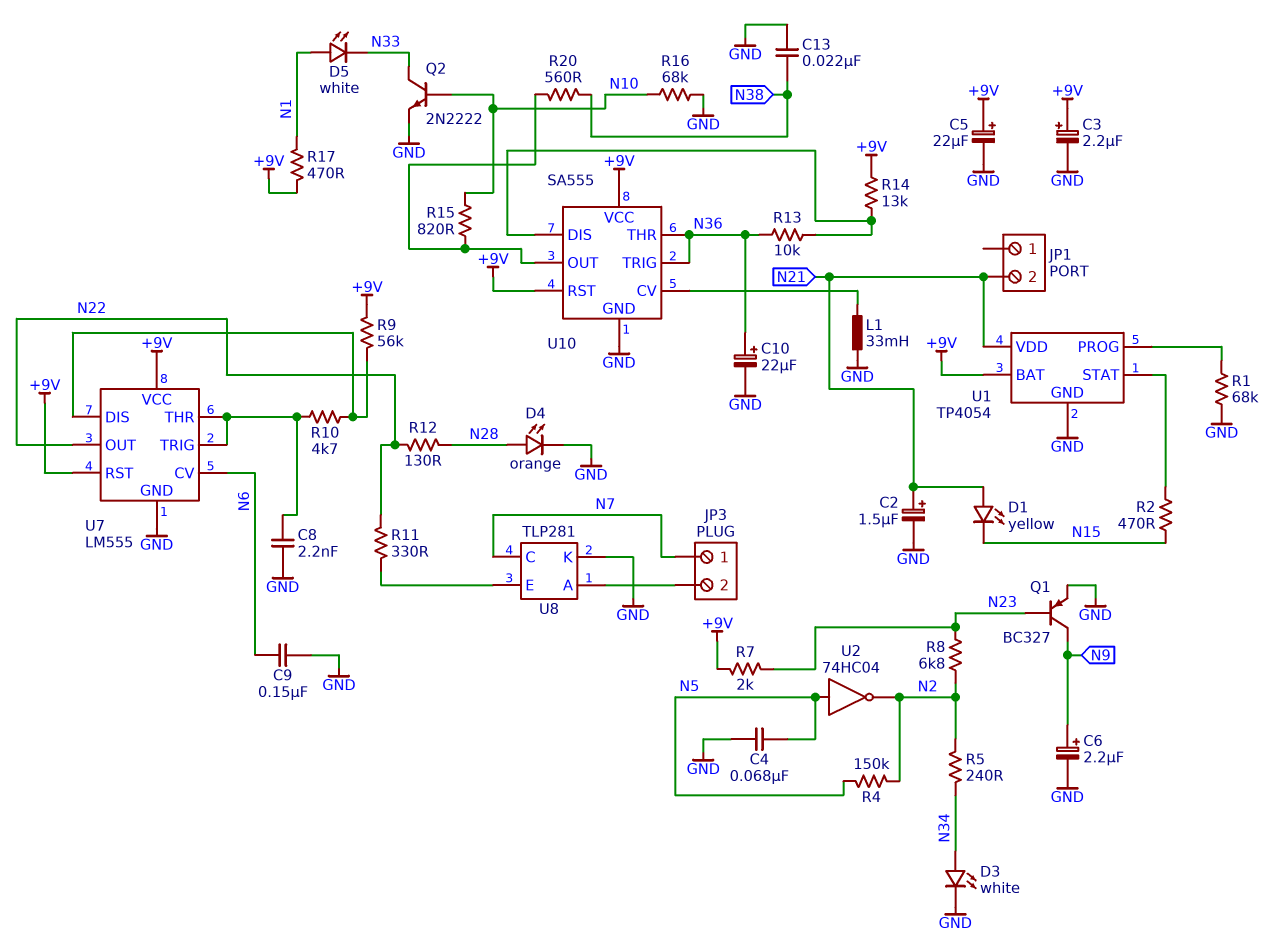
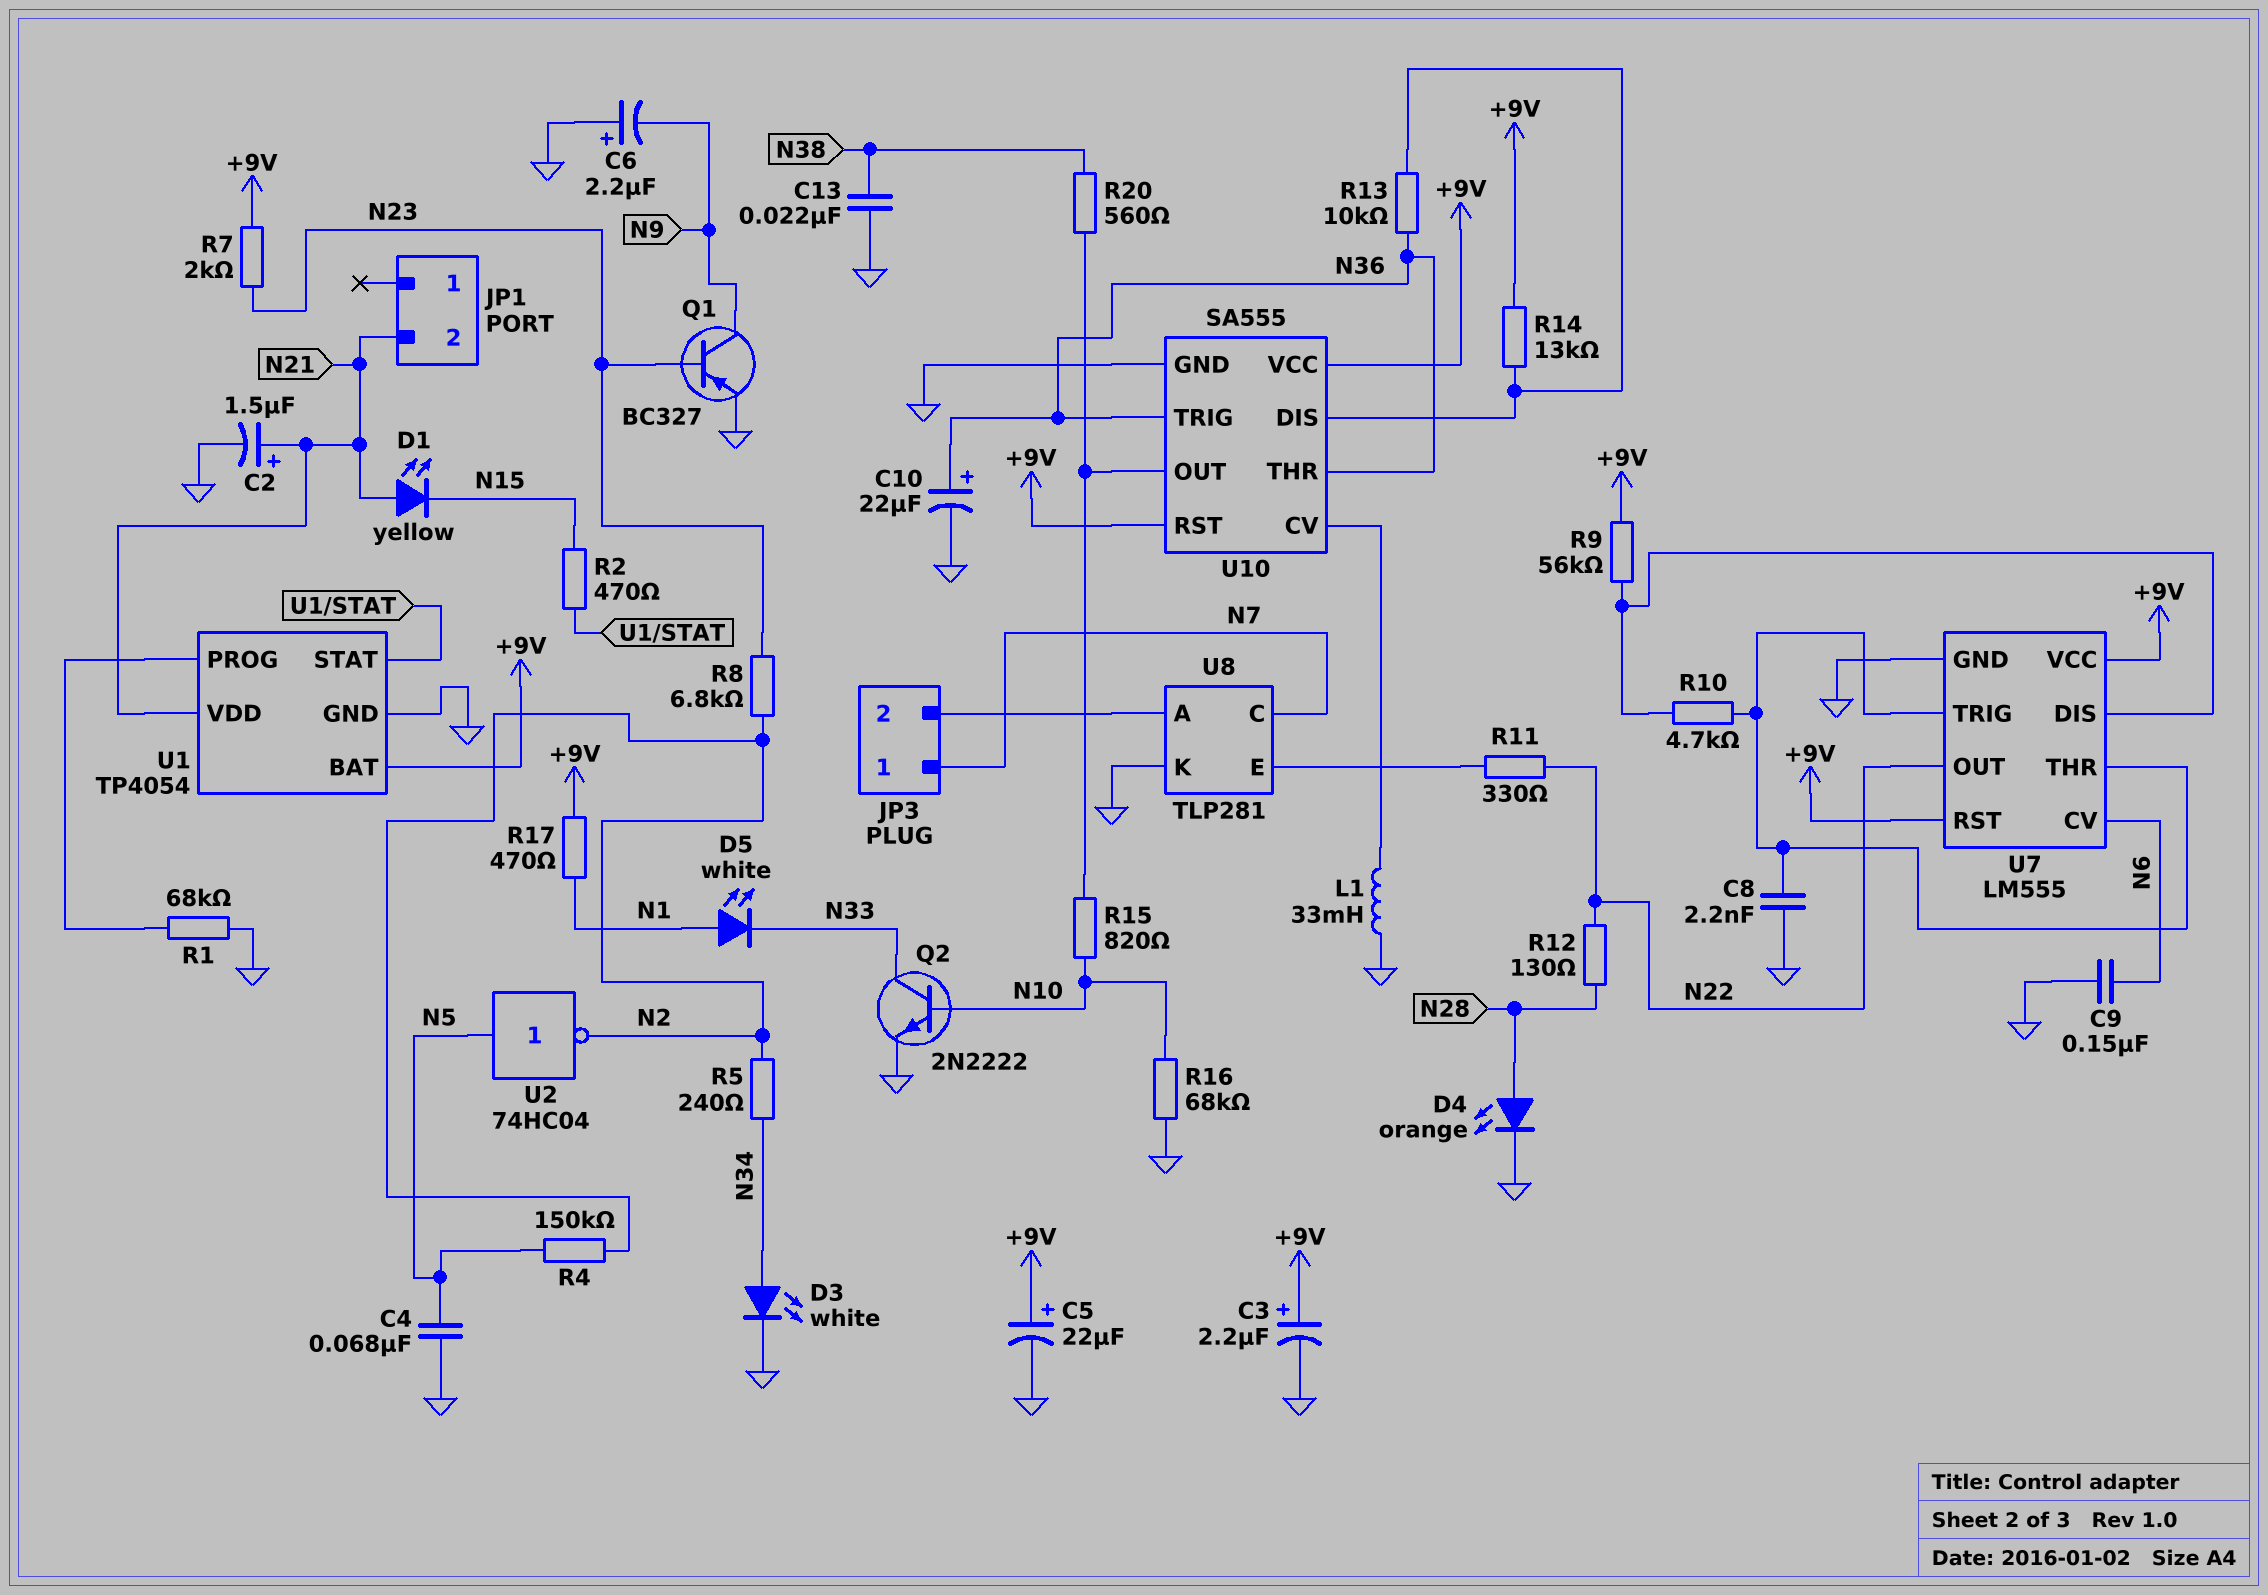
C6: 2.2uF (plus N9, minus GND) -> 2.2uF (plus GND, minus N9)

